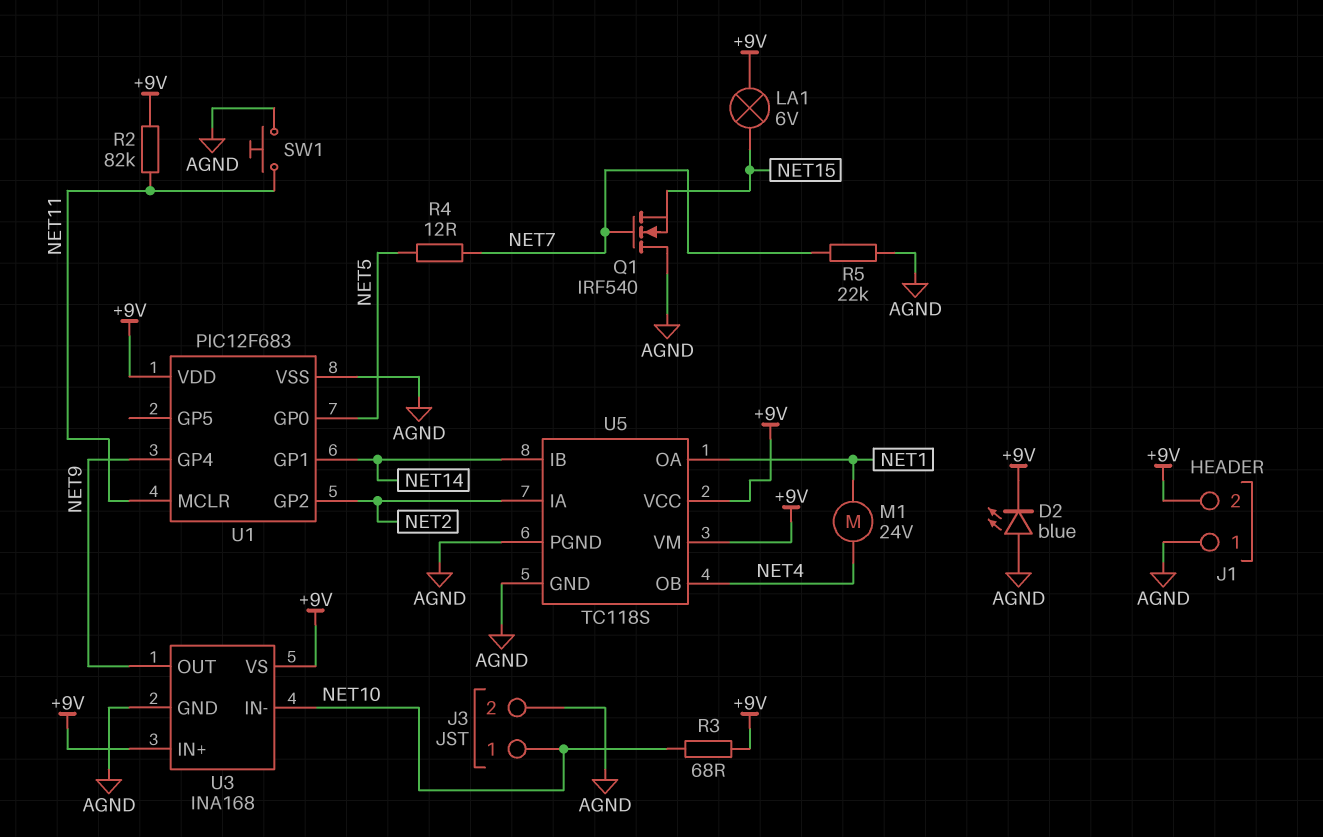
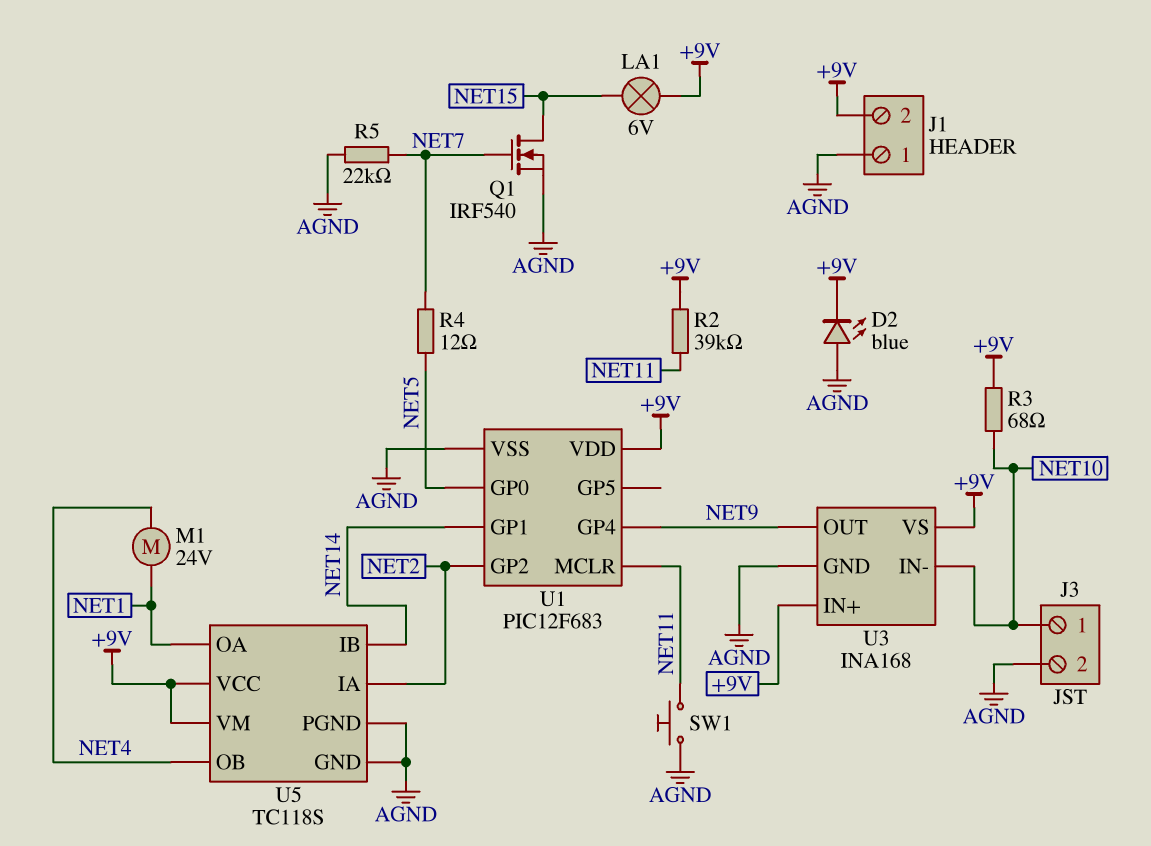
Q1: NMOS IRF540 (G NET7, D AGND, S NET15) -> NMOS IRF540 (G NET7, D NET15, S AGND)
R2: 82k (+9V, NET11) -> 39k (+9V, NET11)

